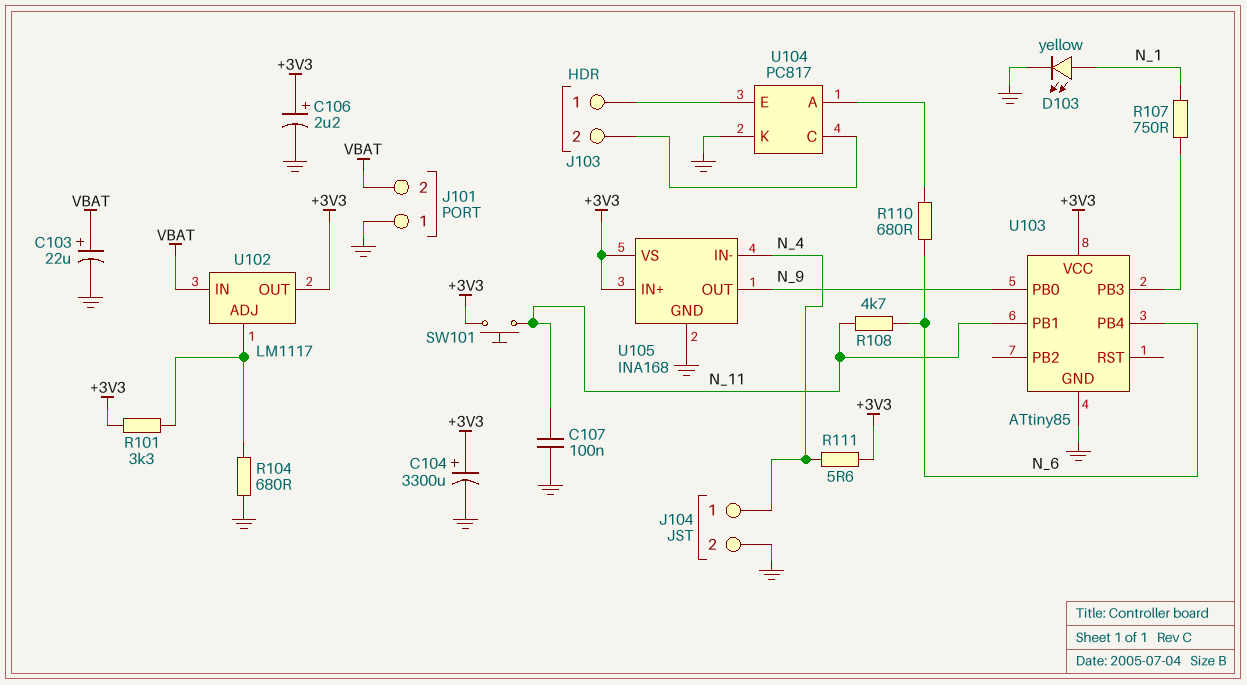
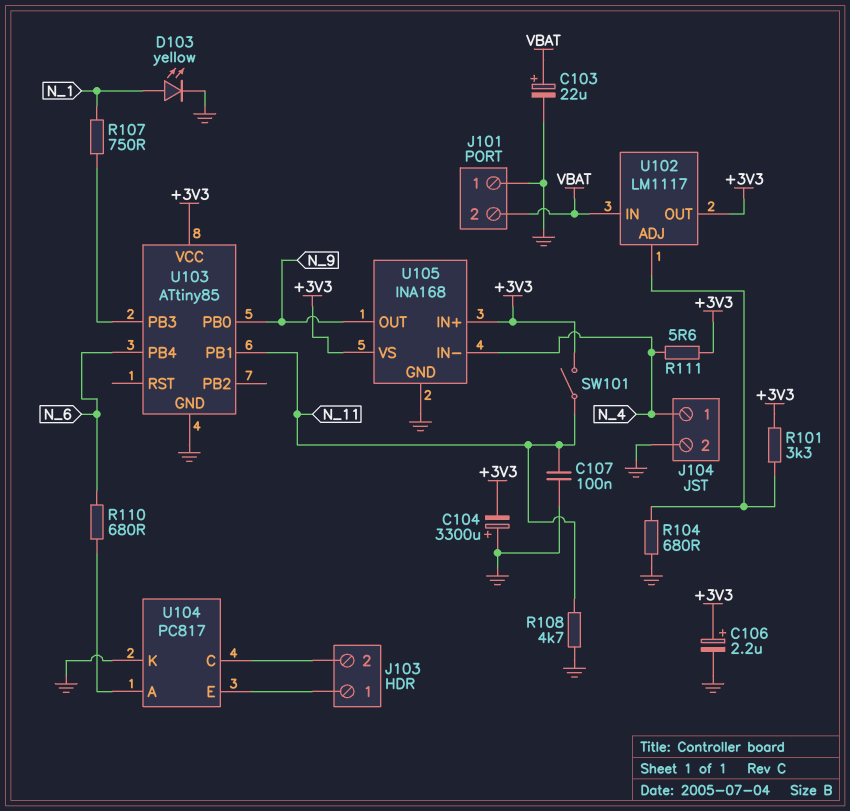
C104: 3300uF (plus +3V3, minus GND) -> 3300uF (plus GND, minus +3V3)
R108: 4.7k (N_6, N_11) -> 4.7k (GND, N_11)
SW101: button (+3V3, N_11) -> switch (+3V3, N_11)

